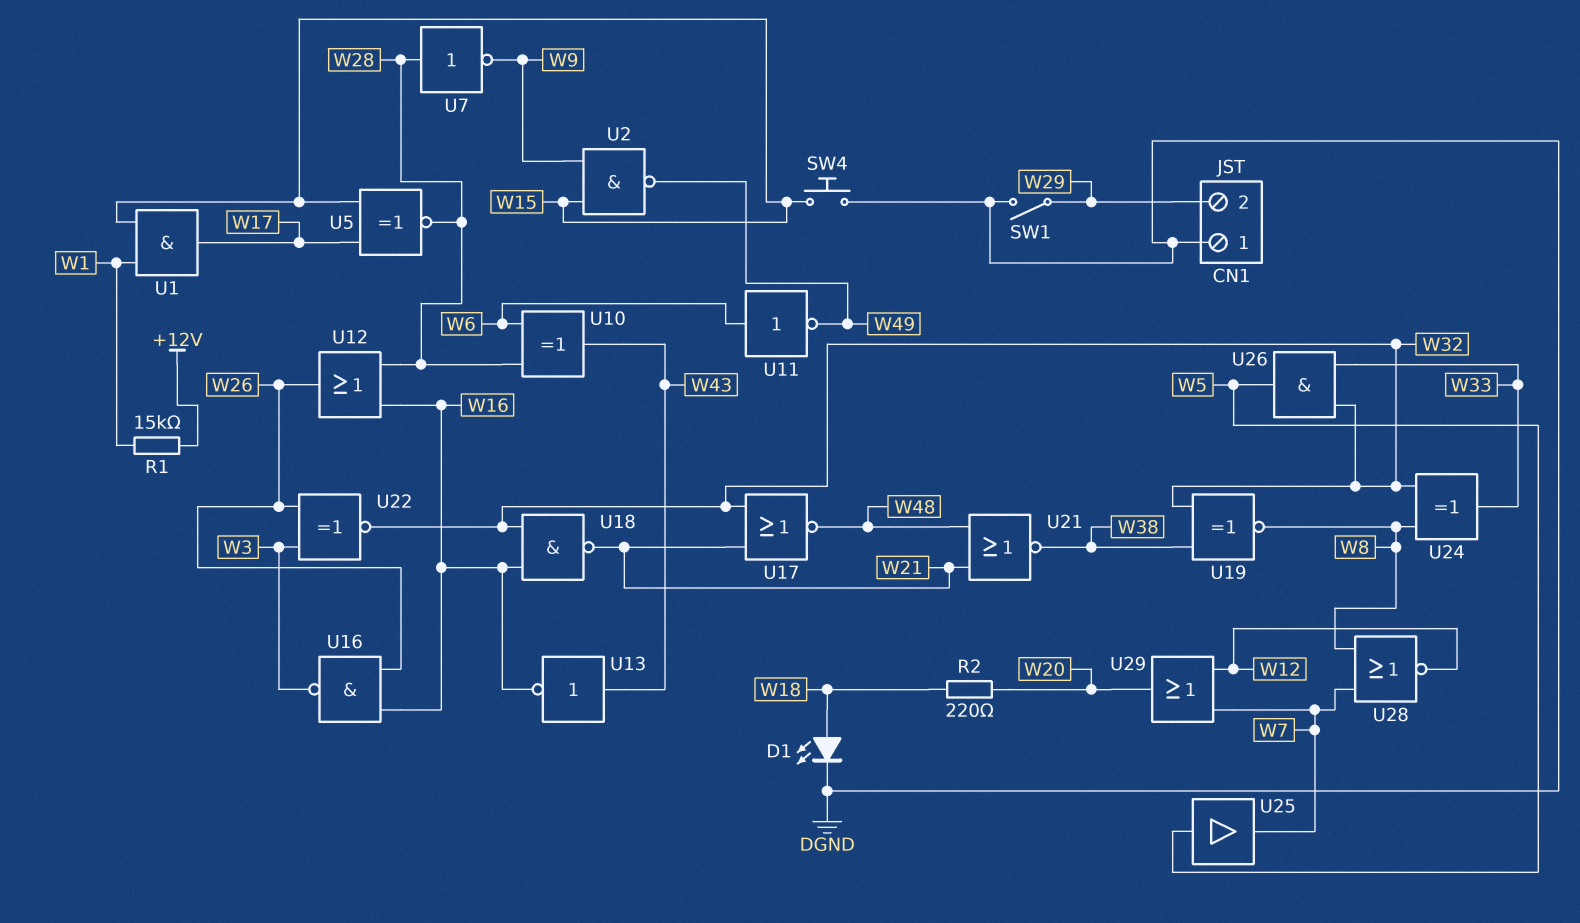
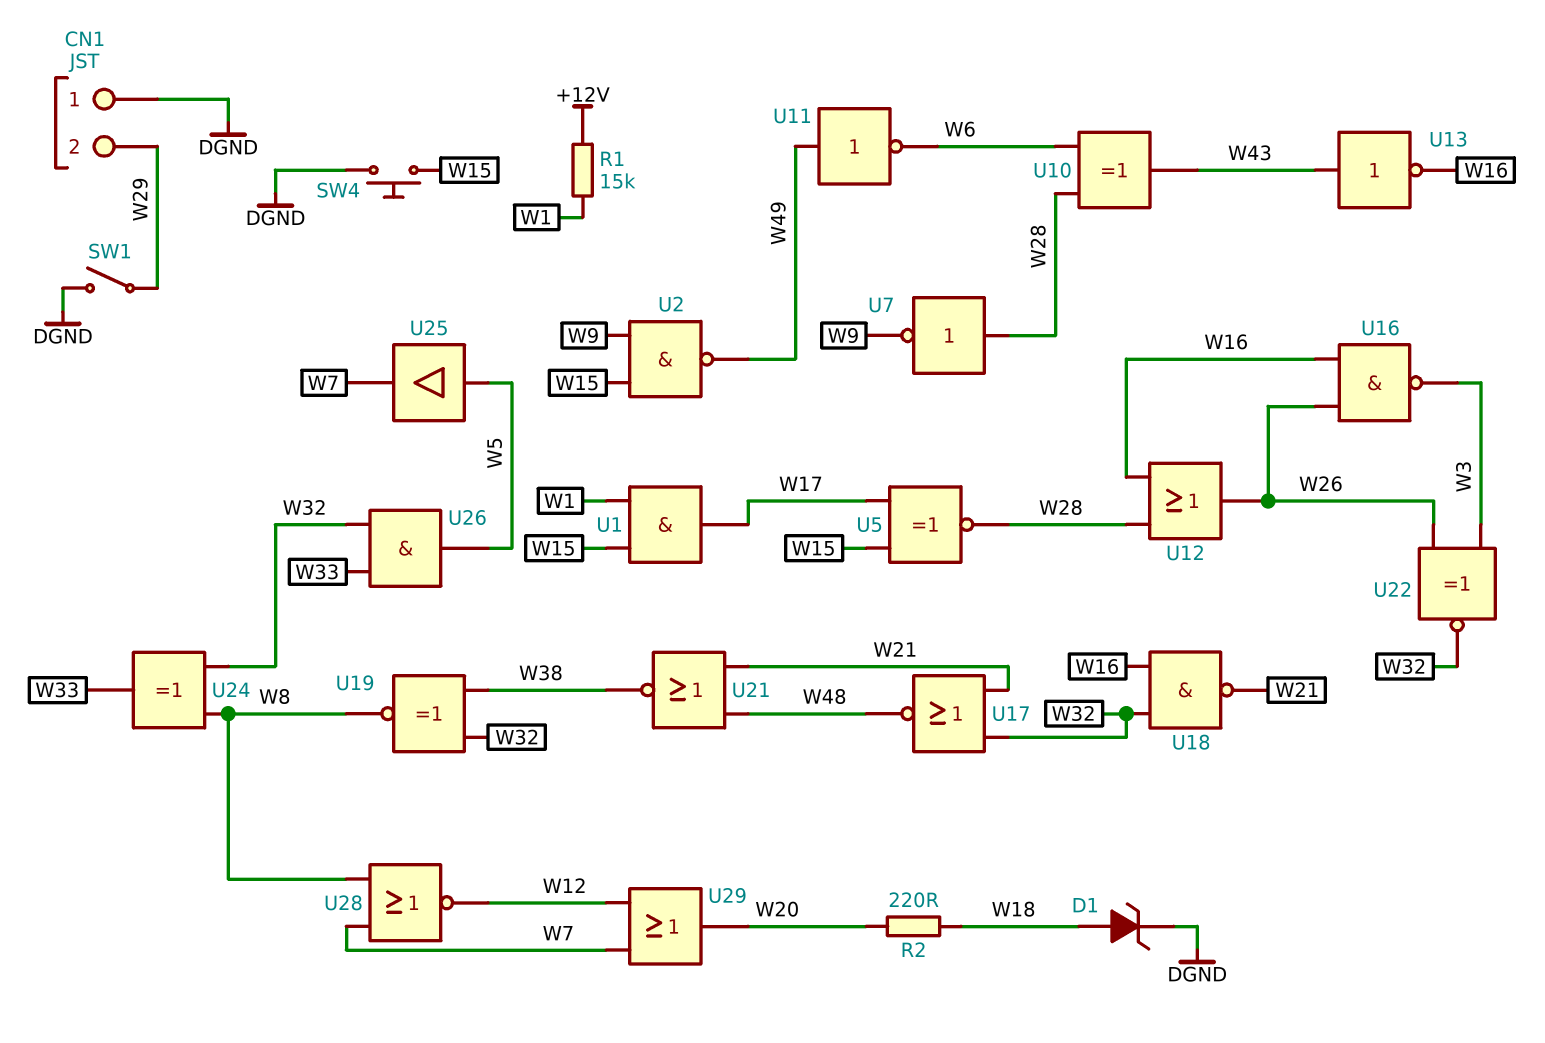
D1: LED (A W18, K DGND) -> zener (A W18, K DGND)
U11: NOT (in W6, out W49) -> NOT (in W49, out W6)

